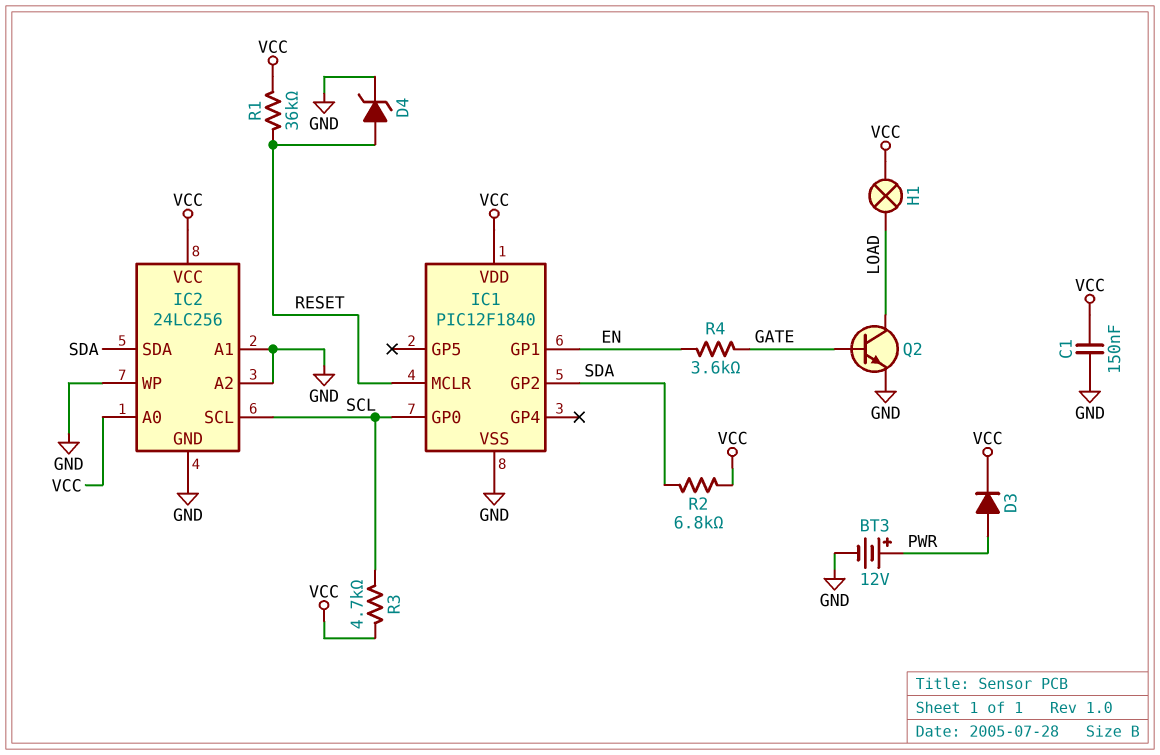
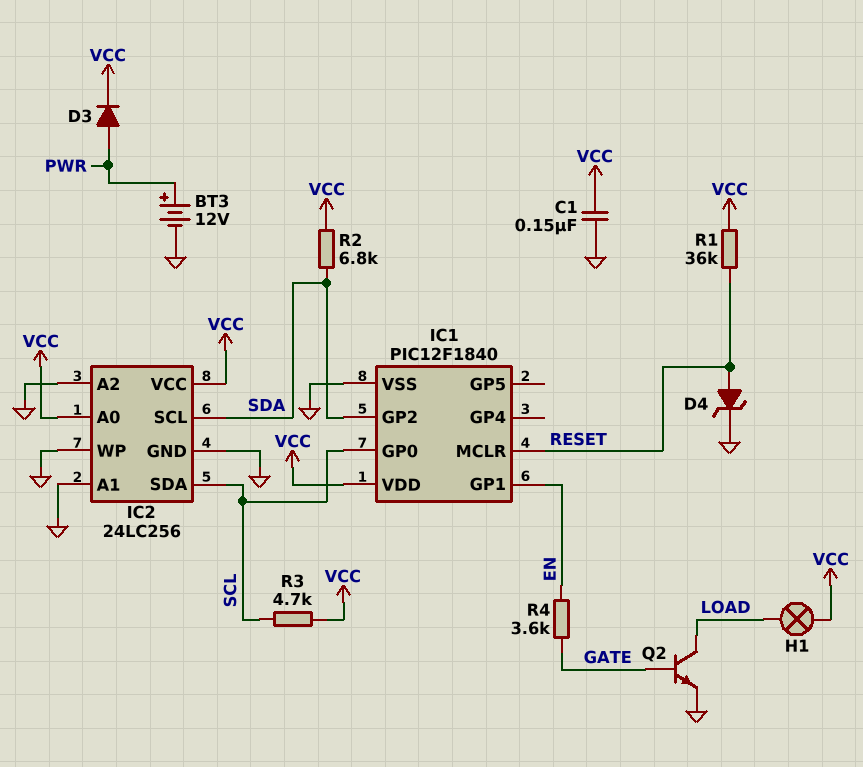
IC2 pin SCL: SCL -> SDA
IC2 pin SDA: SDA -> SCL

